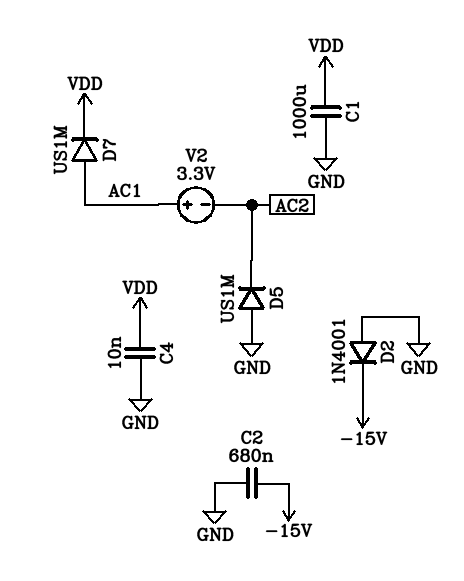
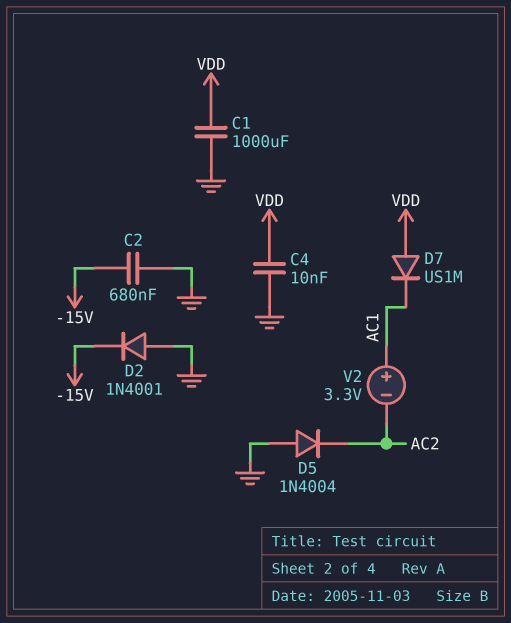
D5: diode US1M (A GND, K AC2) -> diode 1N4004 (A GND, K AC2)
D7: diode US1M (A AC1, K VDD) -> diode US1M (A VDD, K AC1)

